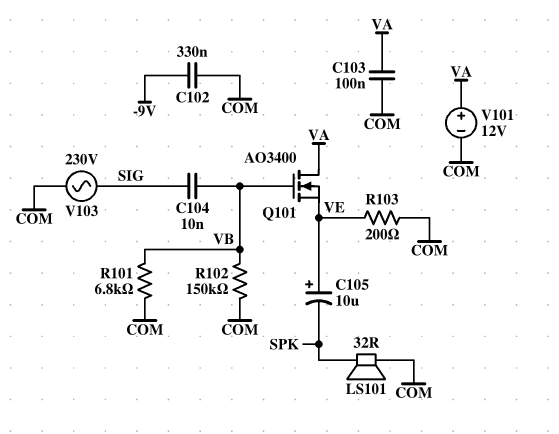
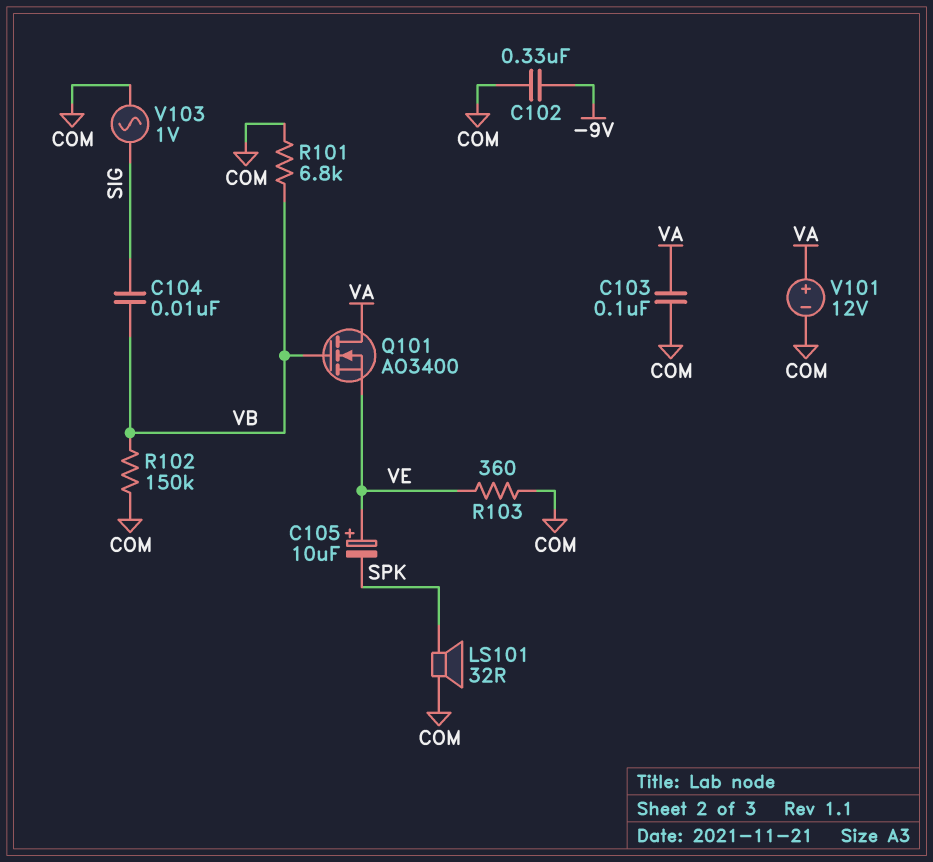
R103: 200 (COM, VE) -> 360 (COM, VE)
V103: AC 230V (COM, SIG) -> AC 1V (COM, SIG)

